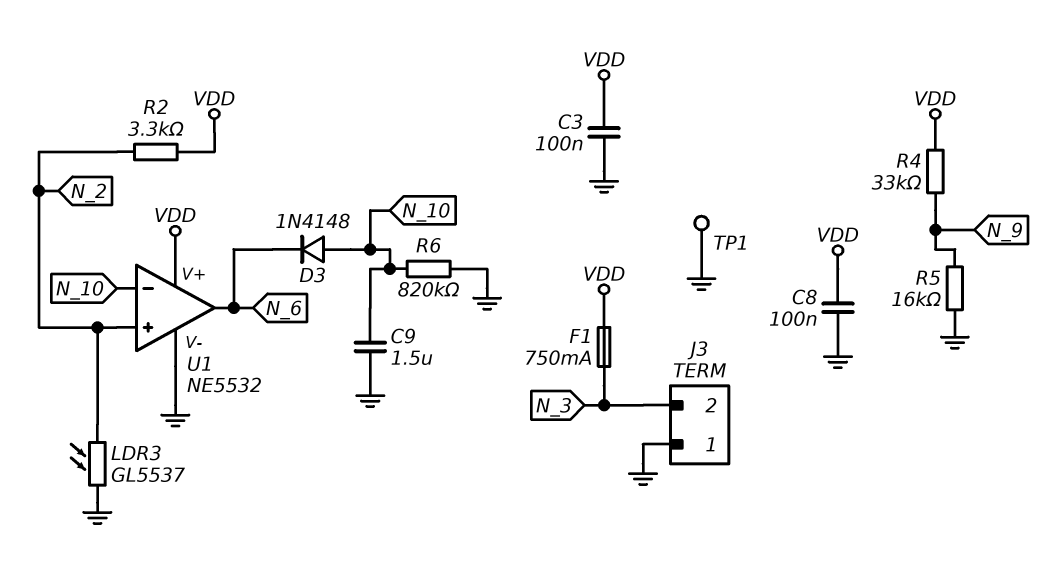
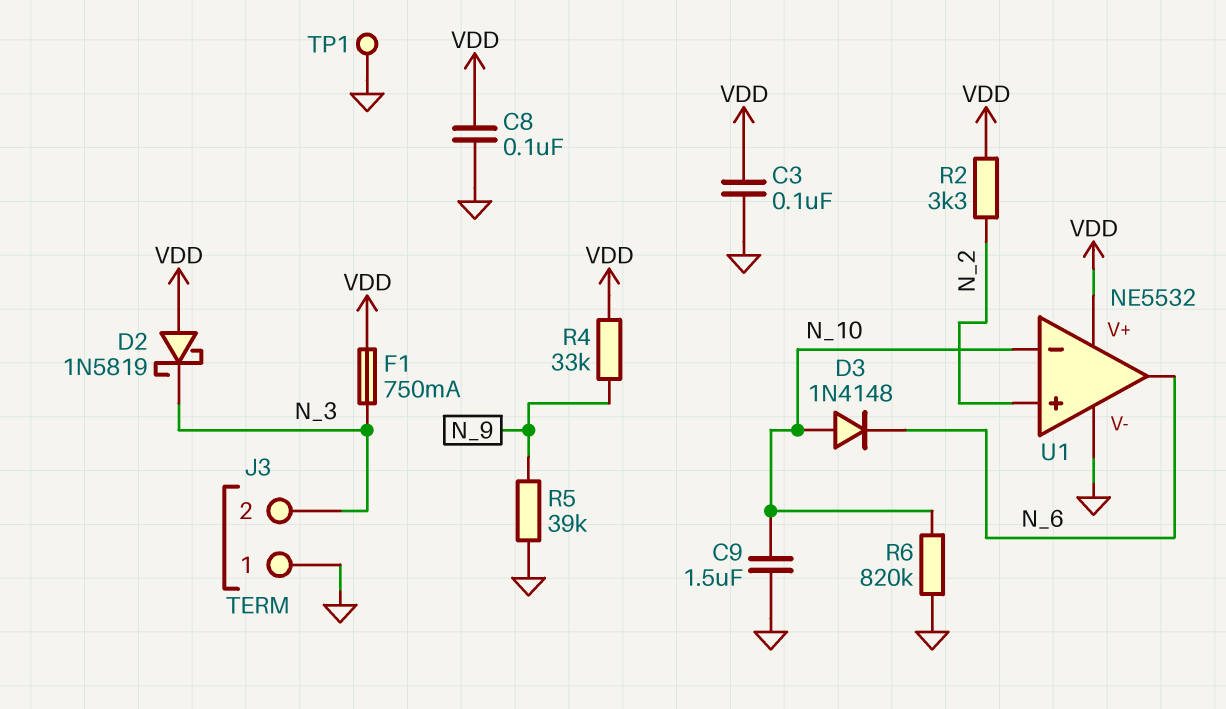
D2: none -> schottky 1N5819 (A VDD, K N_3)
LDR3: GL5537 (GND, N_2) -> none
R5: 16k (GND, N_9) -> 39k (GND, N_9)

